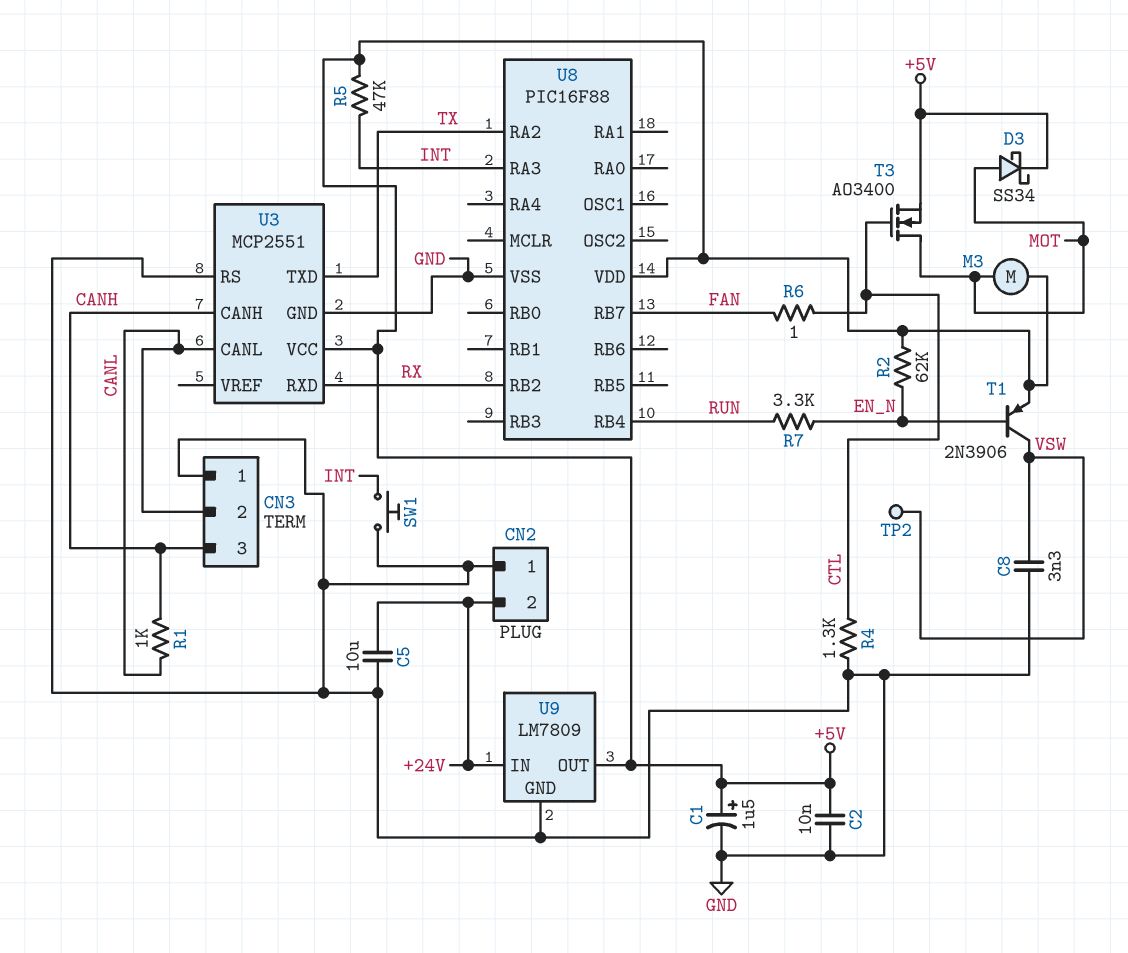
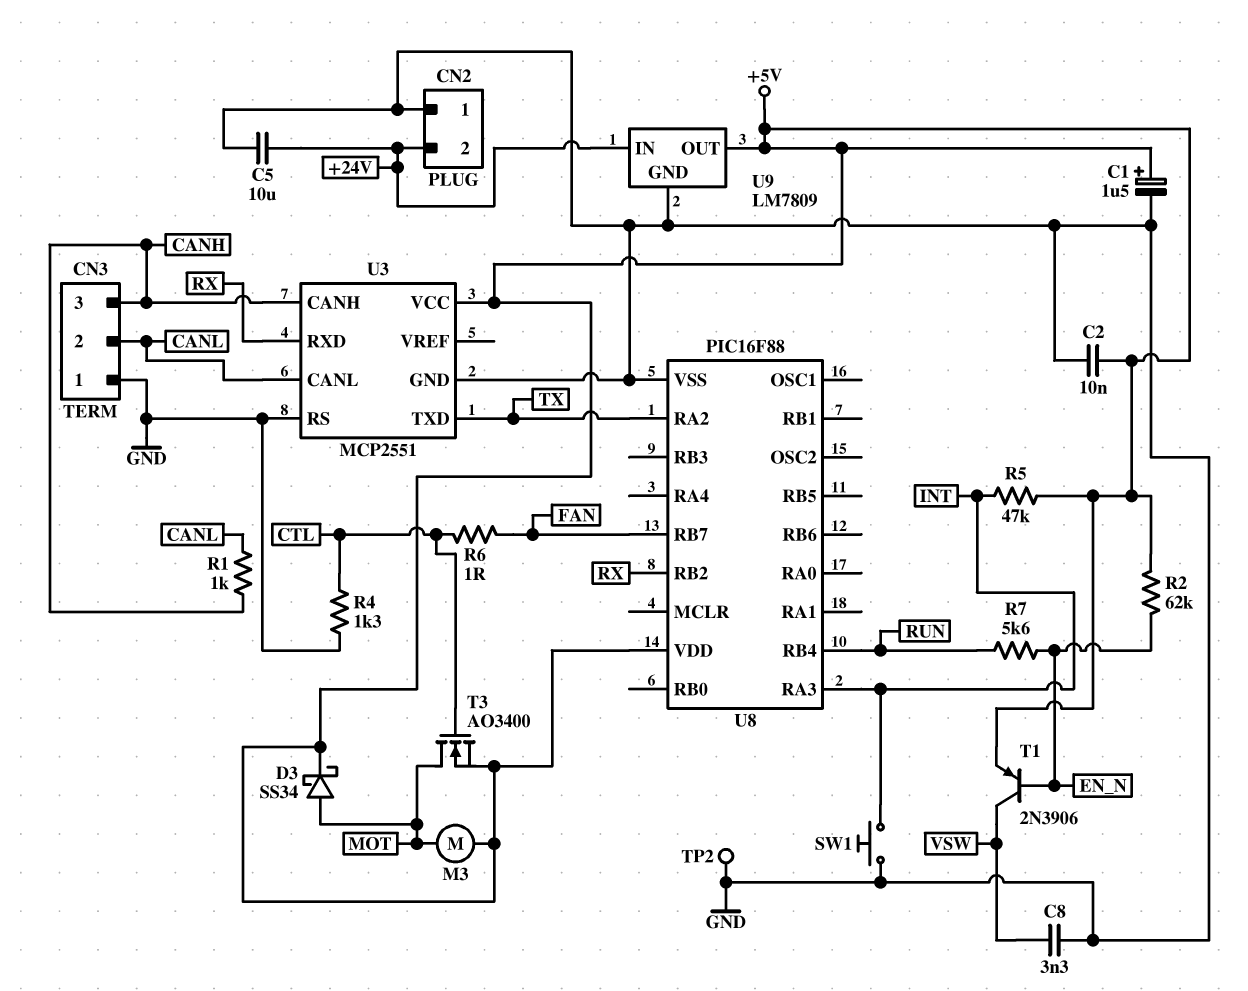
R7: 3.3k (EN_N, RUN) -> 5.6k (EN_N, RUN)
TP2: test point (VSW) -> test point (GND)

